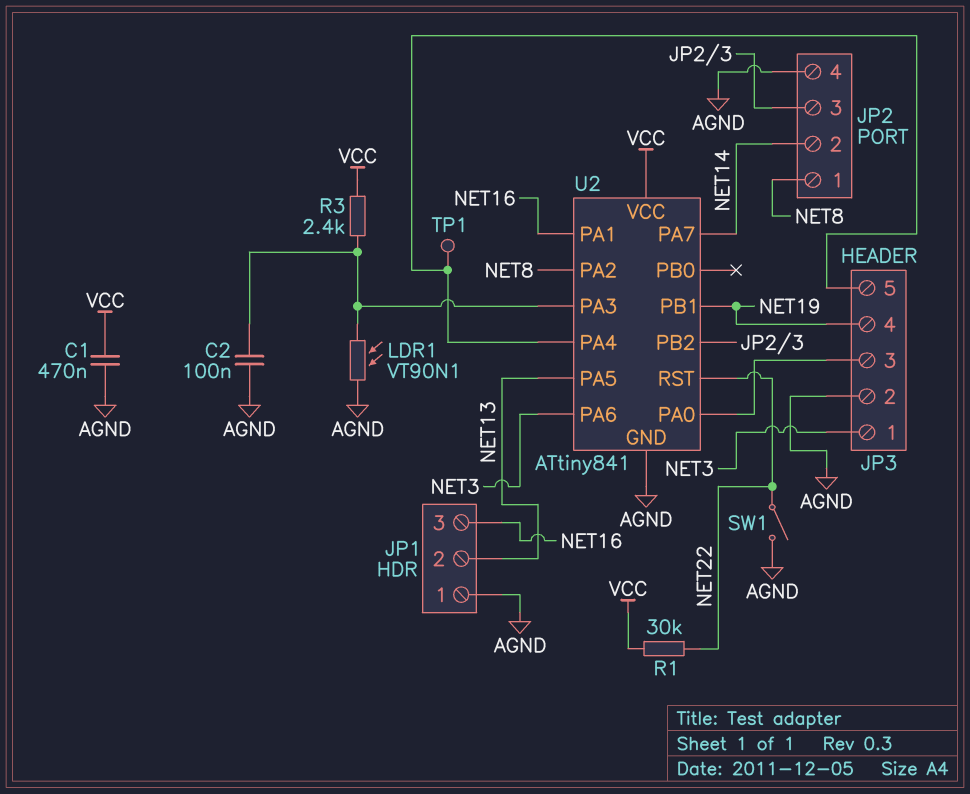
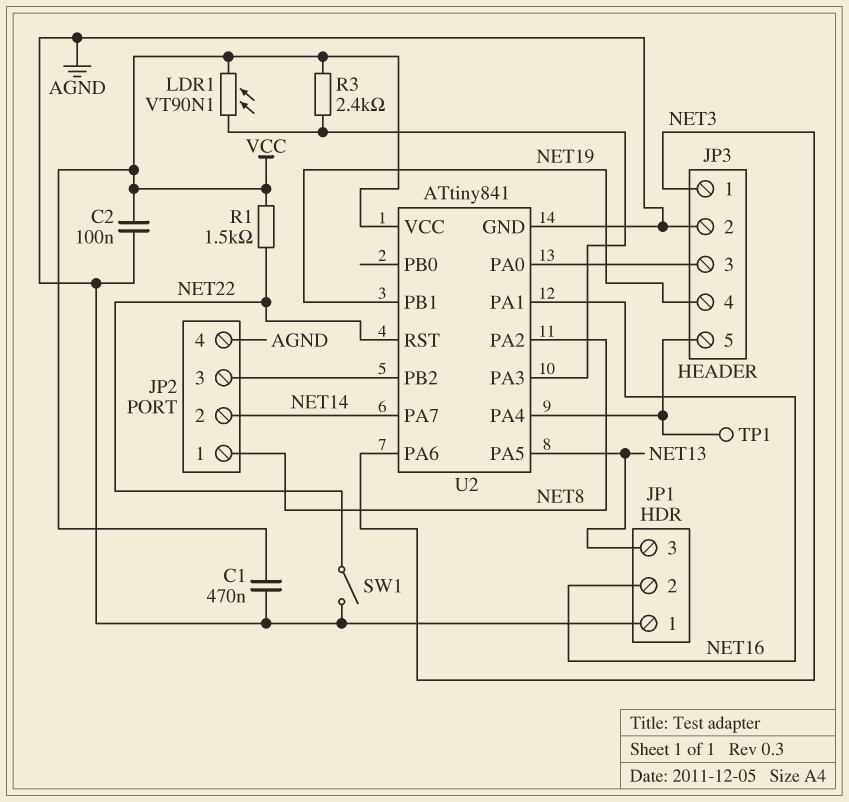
C2: 100nF (AGND, U2/PA3) -> 100nF (AGND, VCC)
JP1 pin 2: NET13 -> NET16
JP1 pin 3: NET16 -> NET13
LDR1: VT90N1 (AGND, U2/PA3) -> VT90N1 (U2/PA3, VCC)
R1: 30k (NET22, VCC) -> 1.5k (NET22, VCC)

